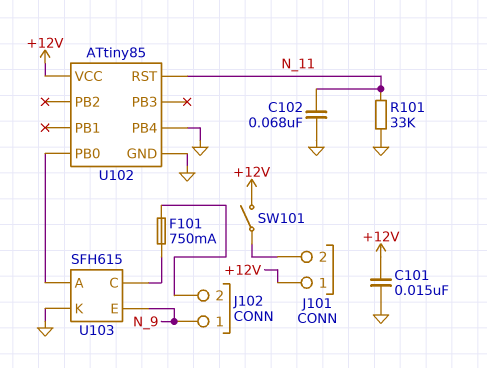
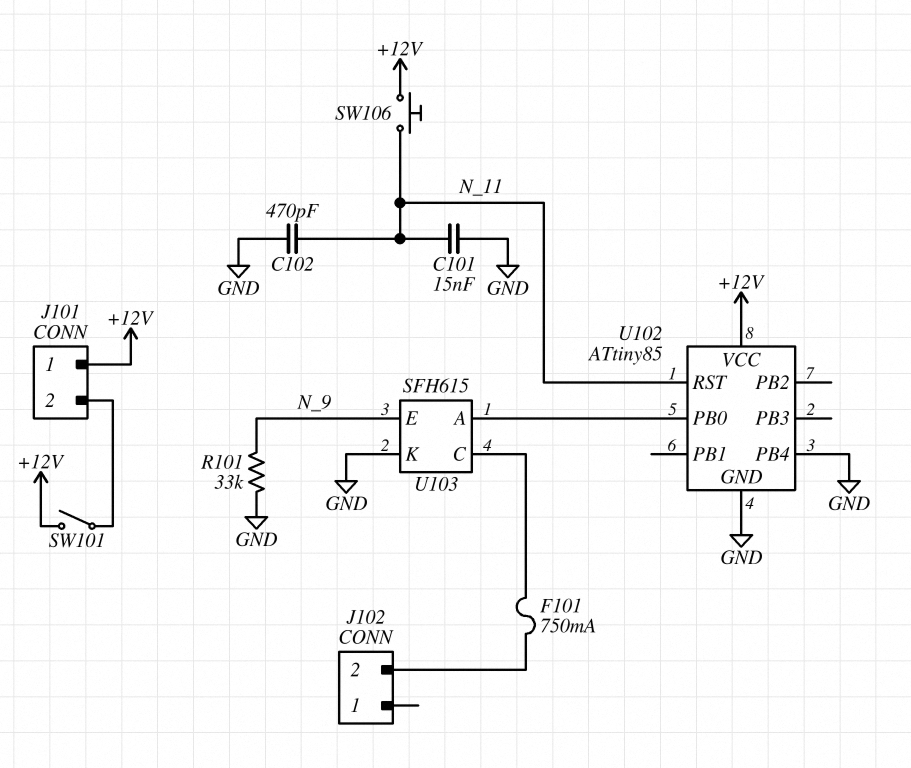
C101: 15nF (+12V, GND) -> 15nF (GND, N_11)
C102: 68nF (GND, N_11) -> 470pF (GND, N_11)
J102 pin 1: N_9 -> none
R101: 33k (GND, N_11) -> 33k (GND, N_9)
SW106: none -> button (+12V, N_11)

